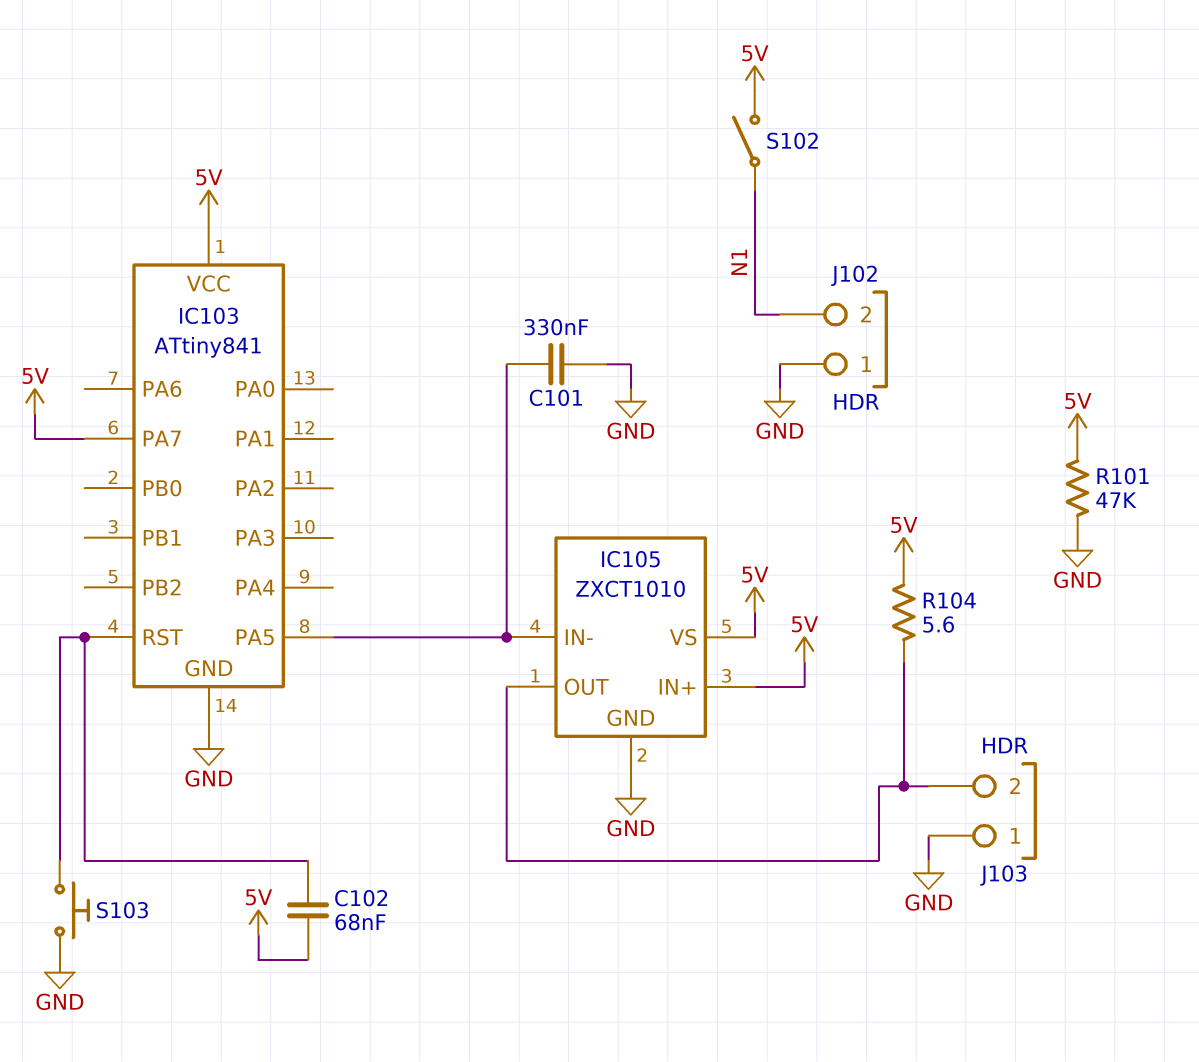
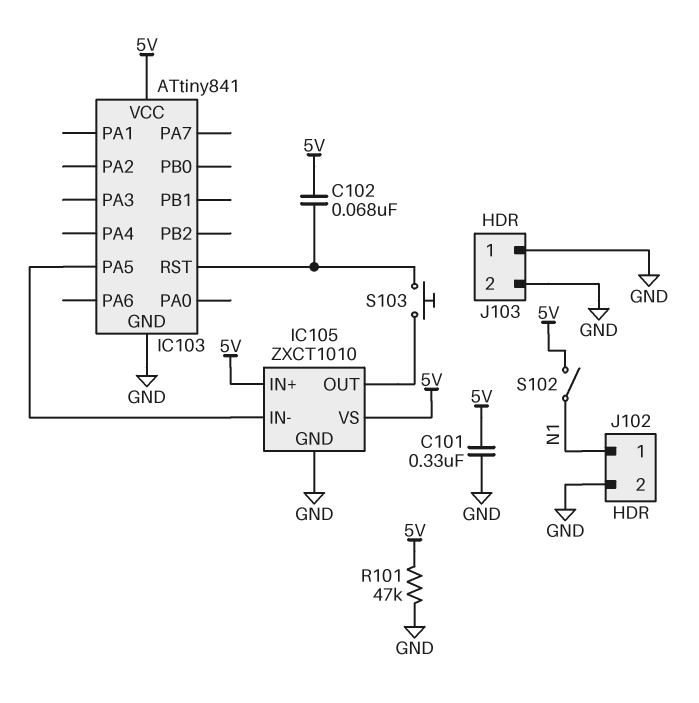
C101: 330nF (GND, IC103/PA5) -> 330nF (5V, GND)
IC103 pin PA7: 5V -> none
J102 pin 1: GND -> N1
J102 pin 2: N1 -> GND
J103 pin 2: IC105/OUT -> GND
R104: 5.6 (5V, IC105/OUT) -> none
S103: button (GND, IC103/RST) -> button (IC103/RST, IC105/OUT)

